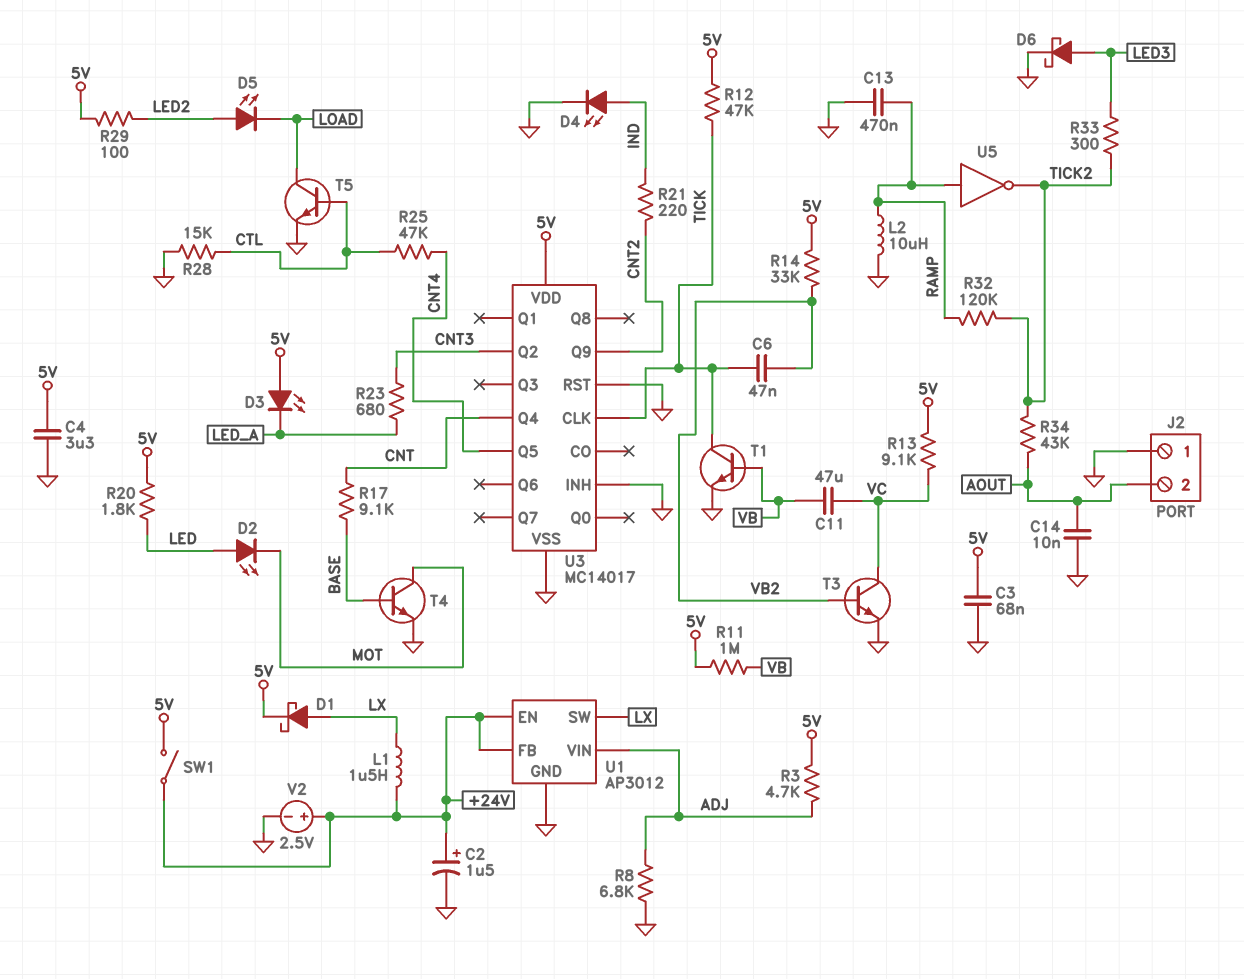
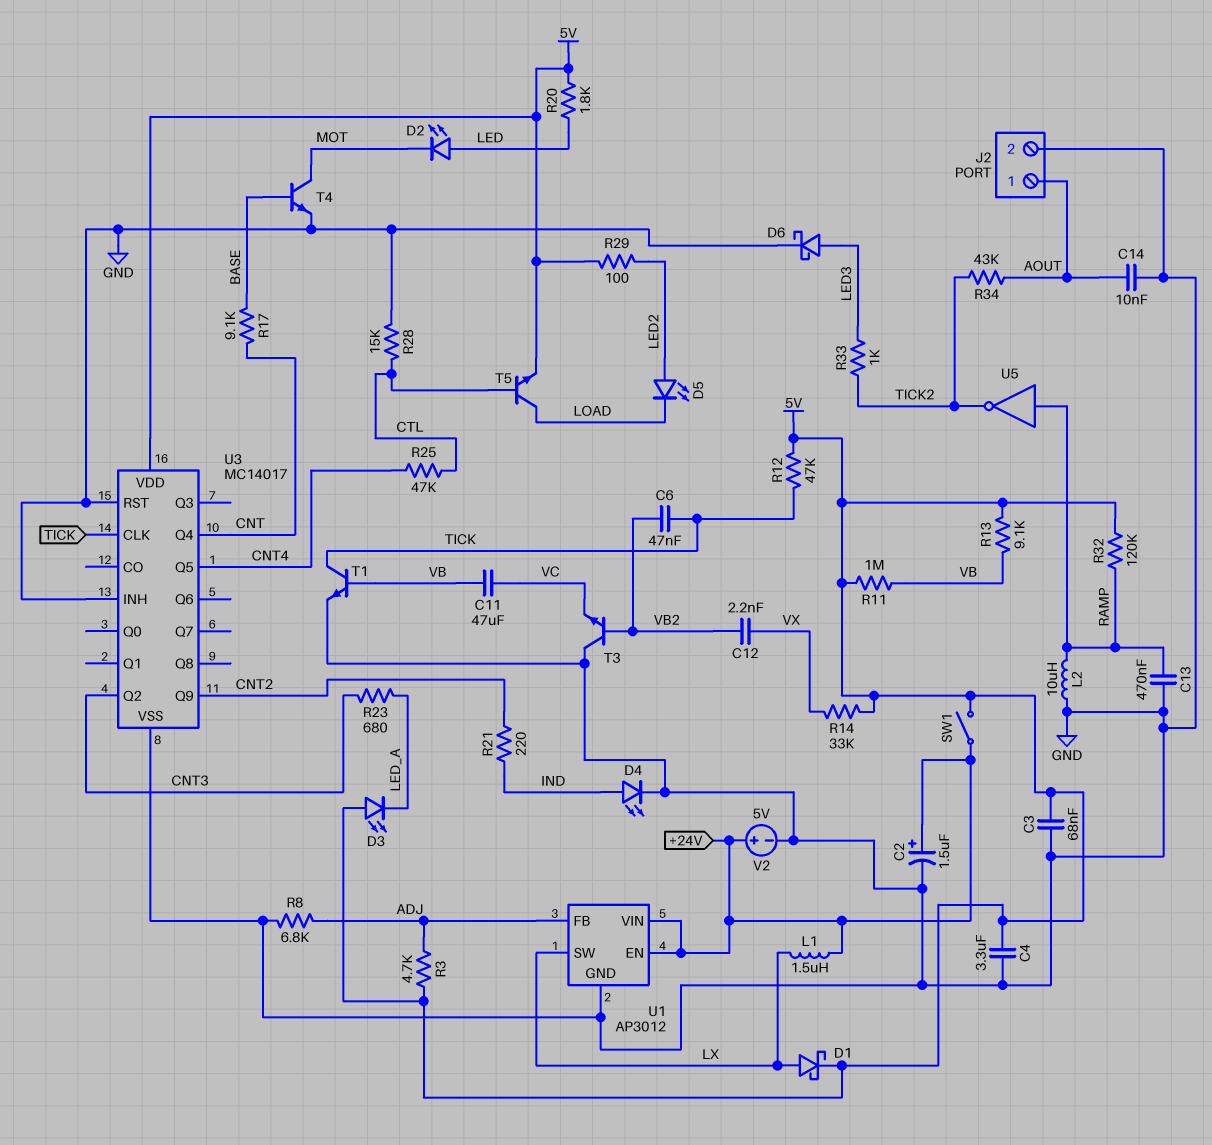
C12: none -> 2.2nF (VB2, VX)
J2 pin 1: GND -> AOUT
J2 pin 2: AOUT -> GND
R13: 9.1k (5V, VC) -> 9.1k (5V, VB)
R14: 33k (5V, VB2) -> 33k (5V, VX)
R32: 120k (RAMP, TICK2) -> 120k (5V, RAMP)
R33: 300 (LED3, TICK2) -> 1k (LED3, TICK2)
T3: NPN (B VB2, C VC, E GND) -> NPN (B VB2, C GND, E VC)
T5: NPN (B CTL, C LOAD, E GND) -> NPN (B CTL, C LOAD, E 5V)
U1 pin FB: +24V -> ADJ
U1 pin VIN: ADJ -> +24V
V2: 2.5V (plus +24V, minus GND) -> 5V (plus +24V, minus GND)

